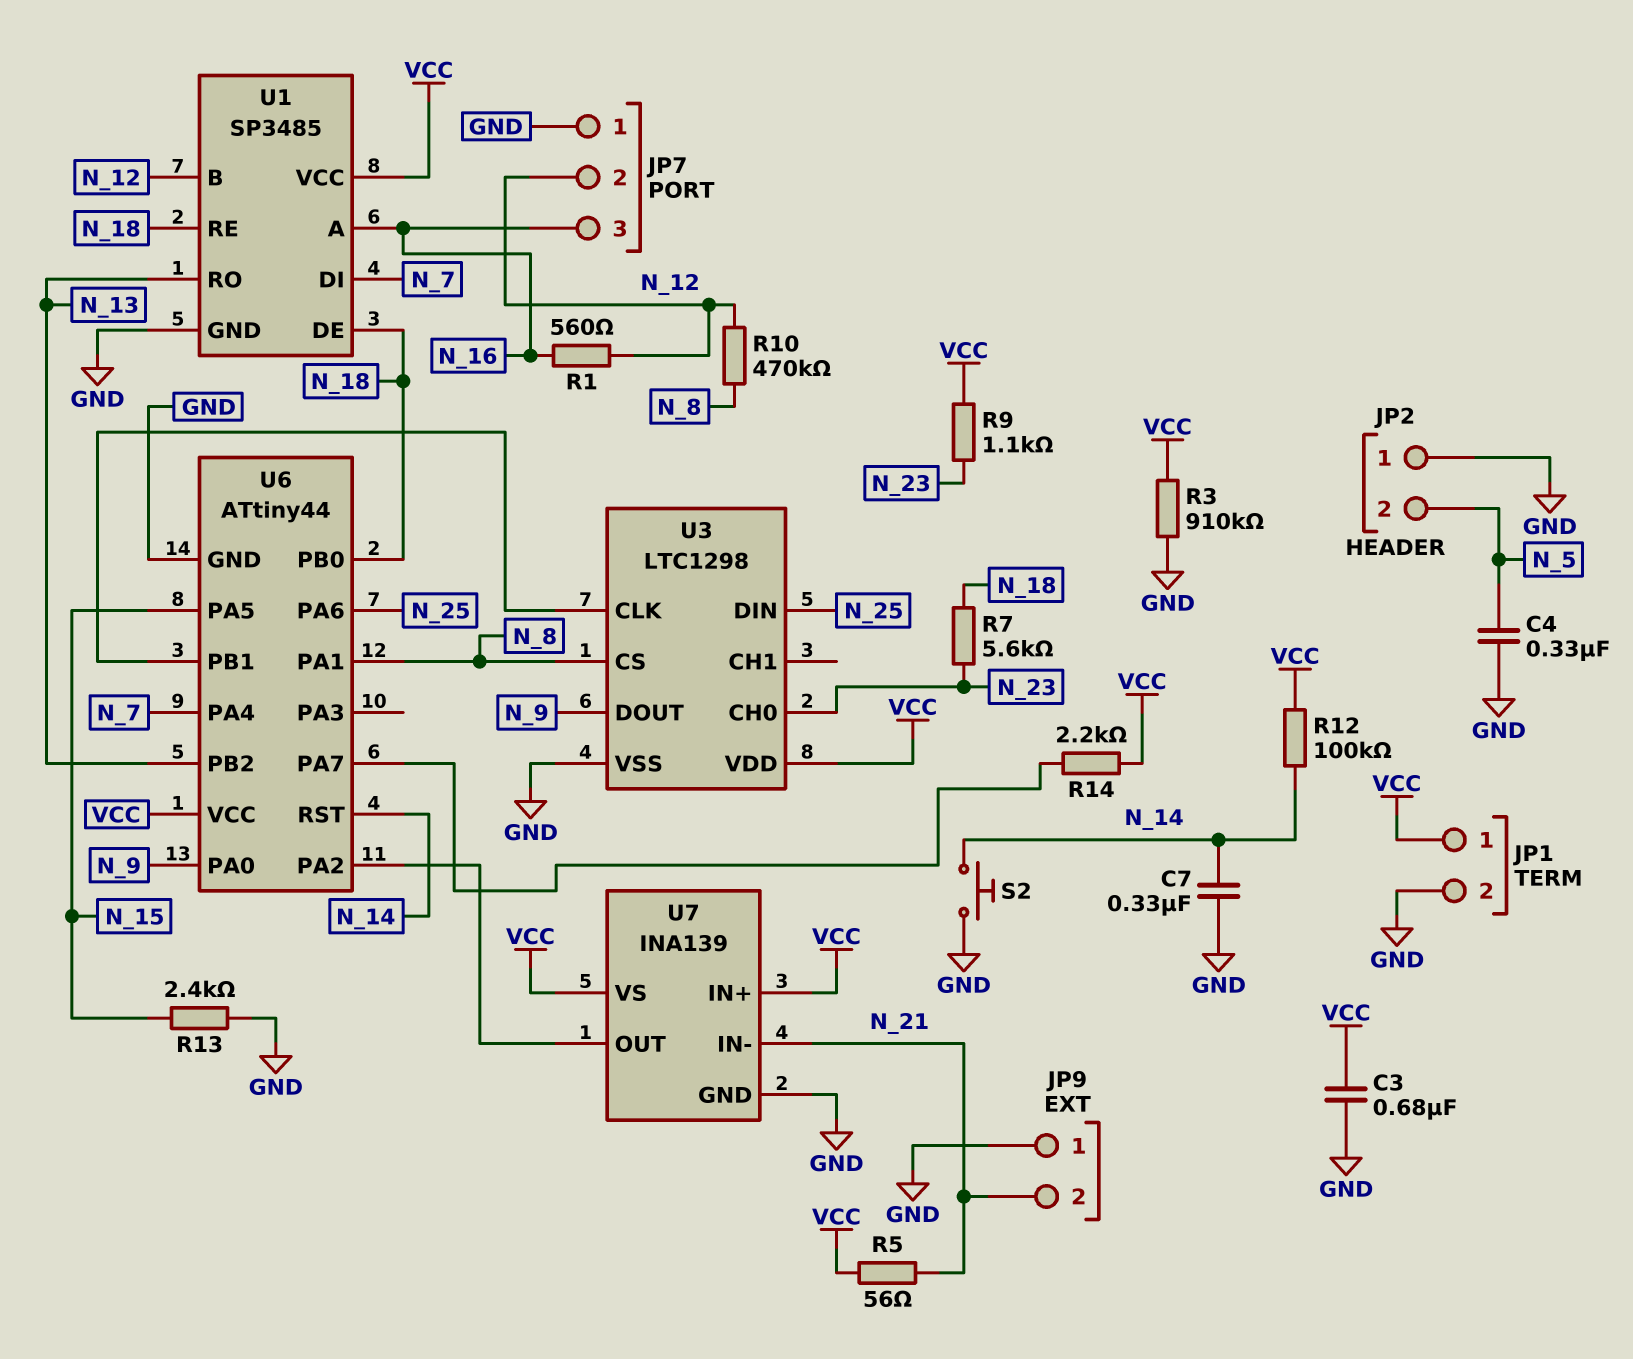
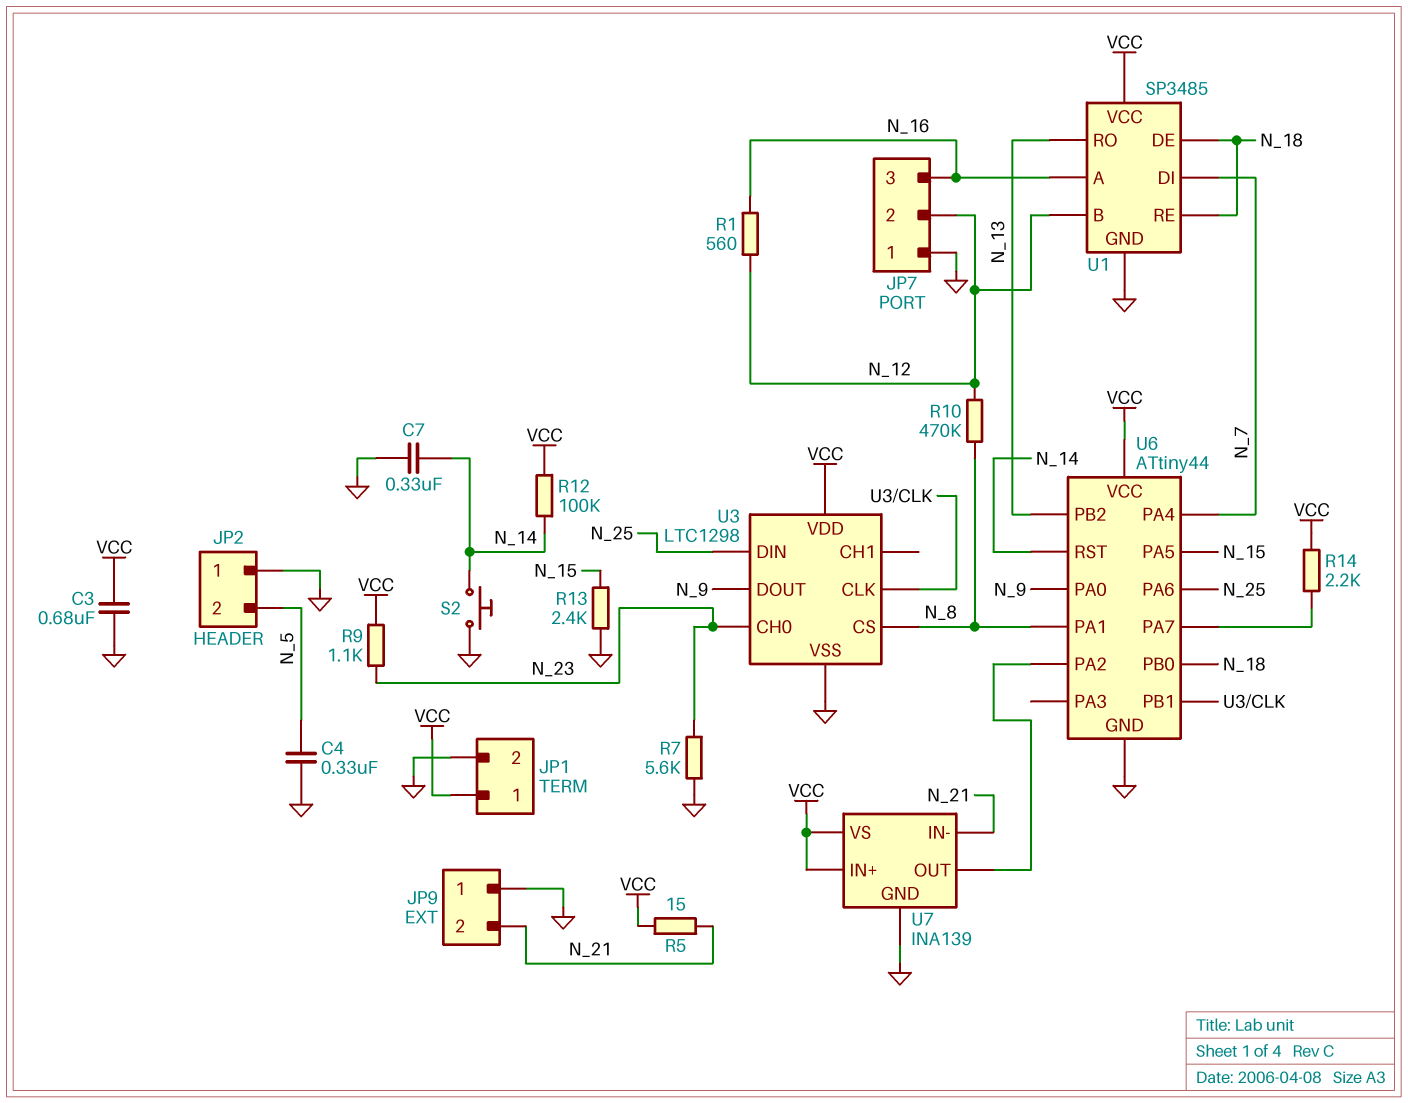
R3: 910k (GND, VCC) -> none
R5: 56 (N_21, VCC) -> 15 (N_21, VCC)
R7: 5.6k (N_18, N_23) -> 5.6k (GND, N_23)

